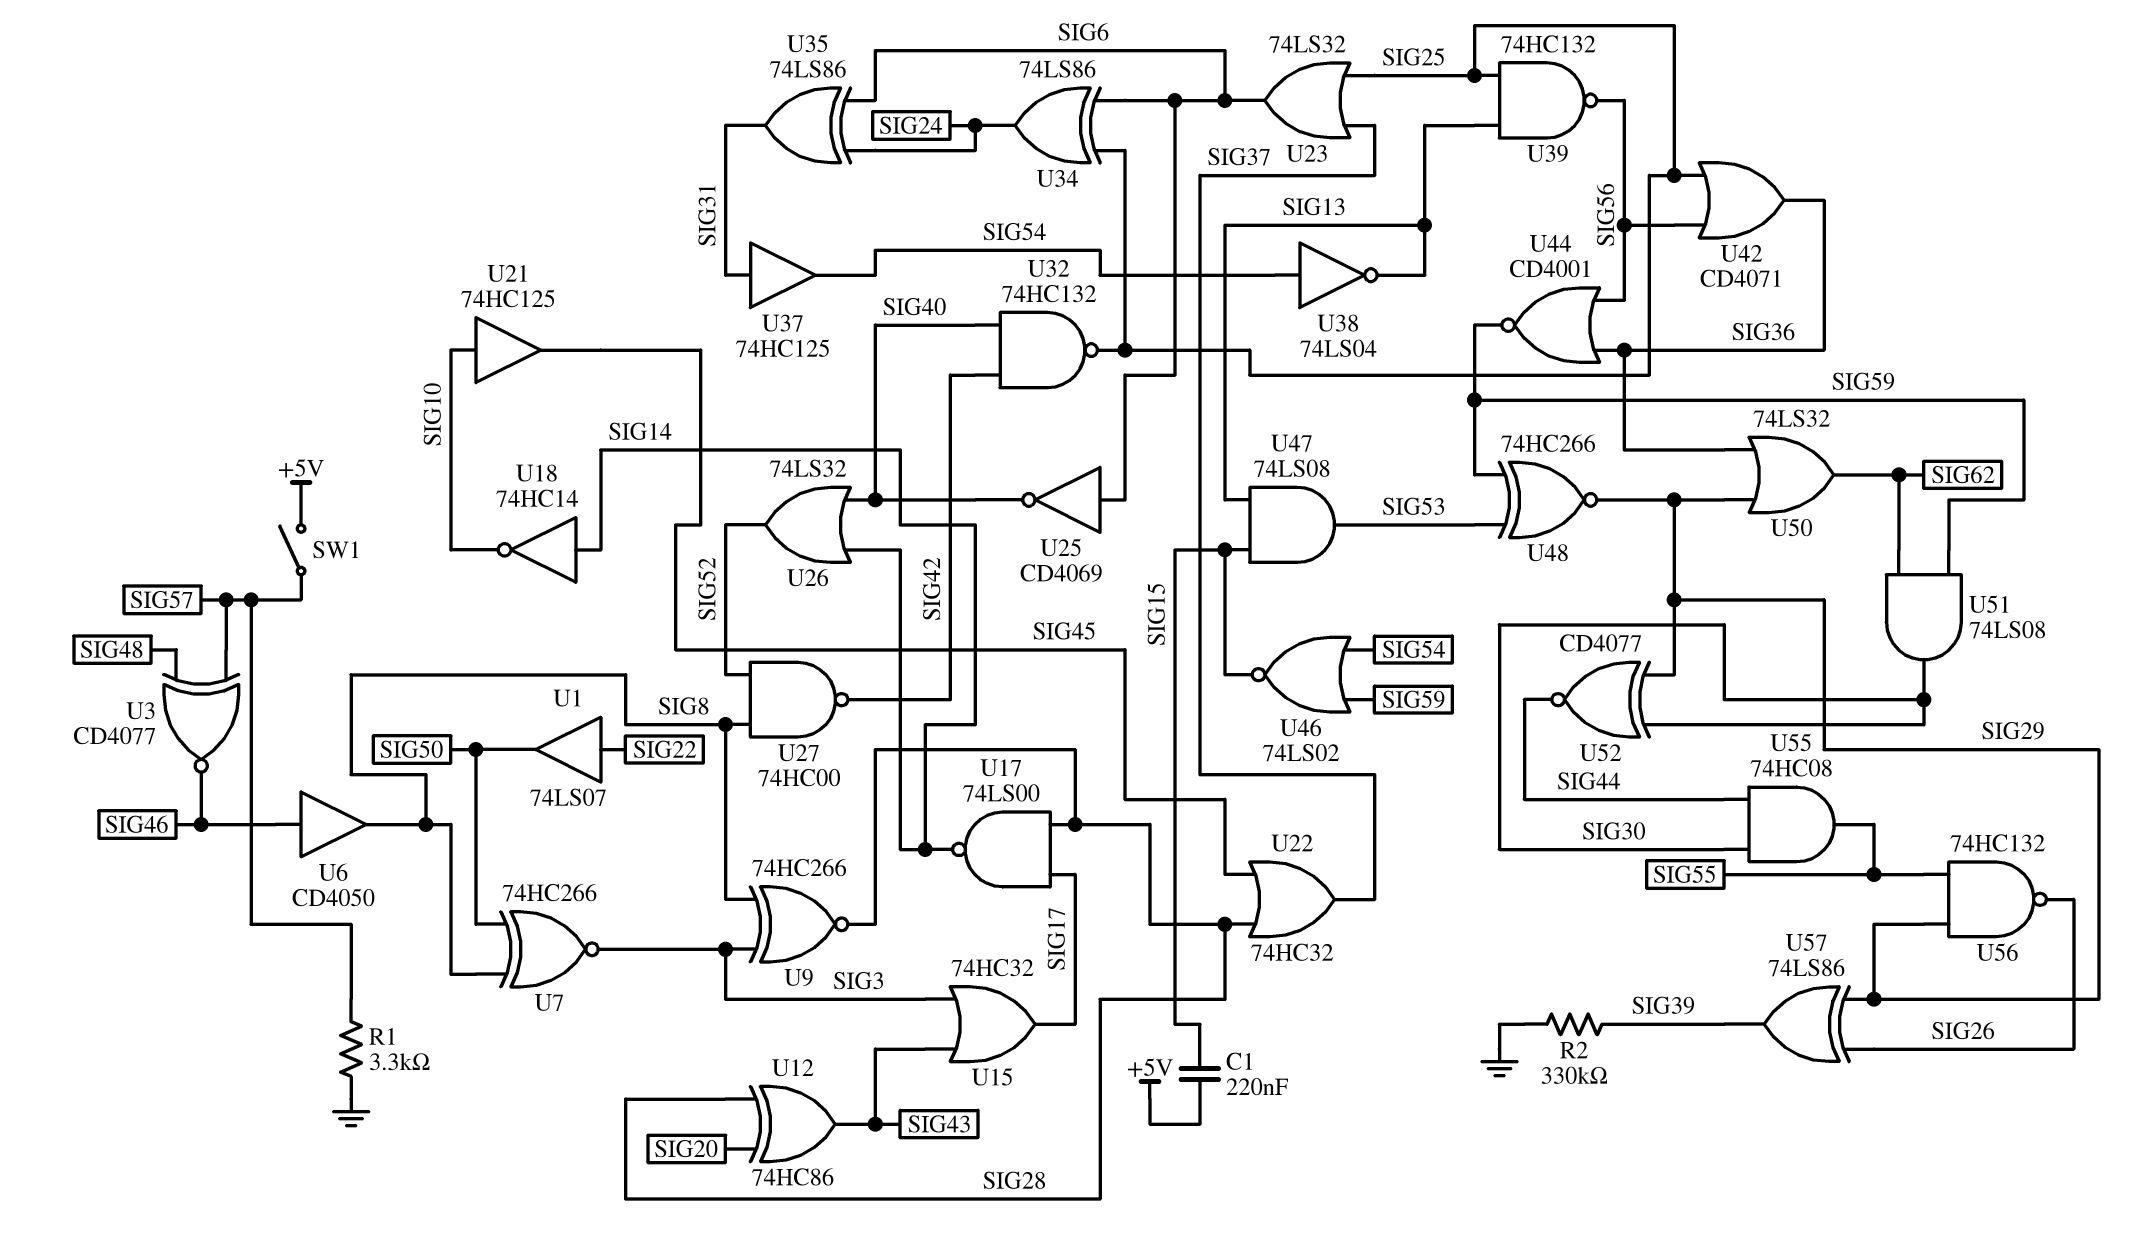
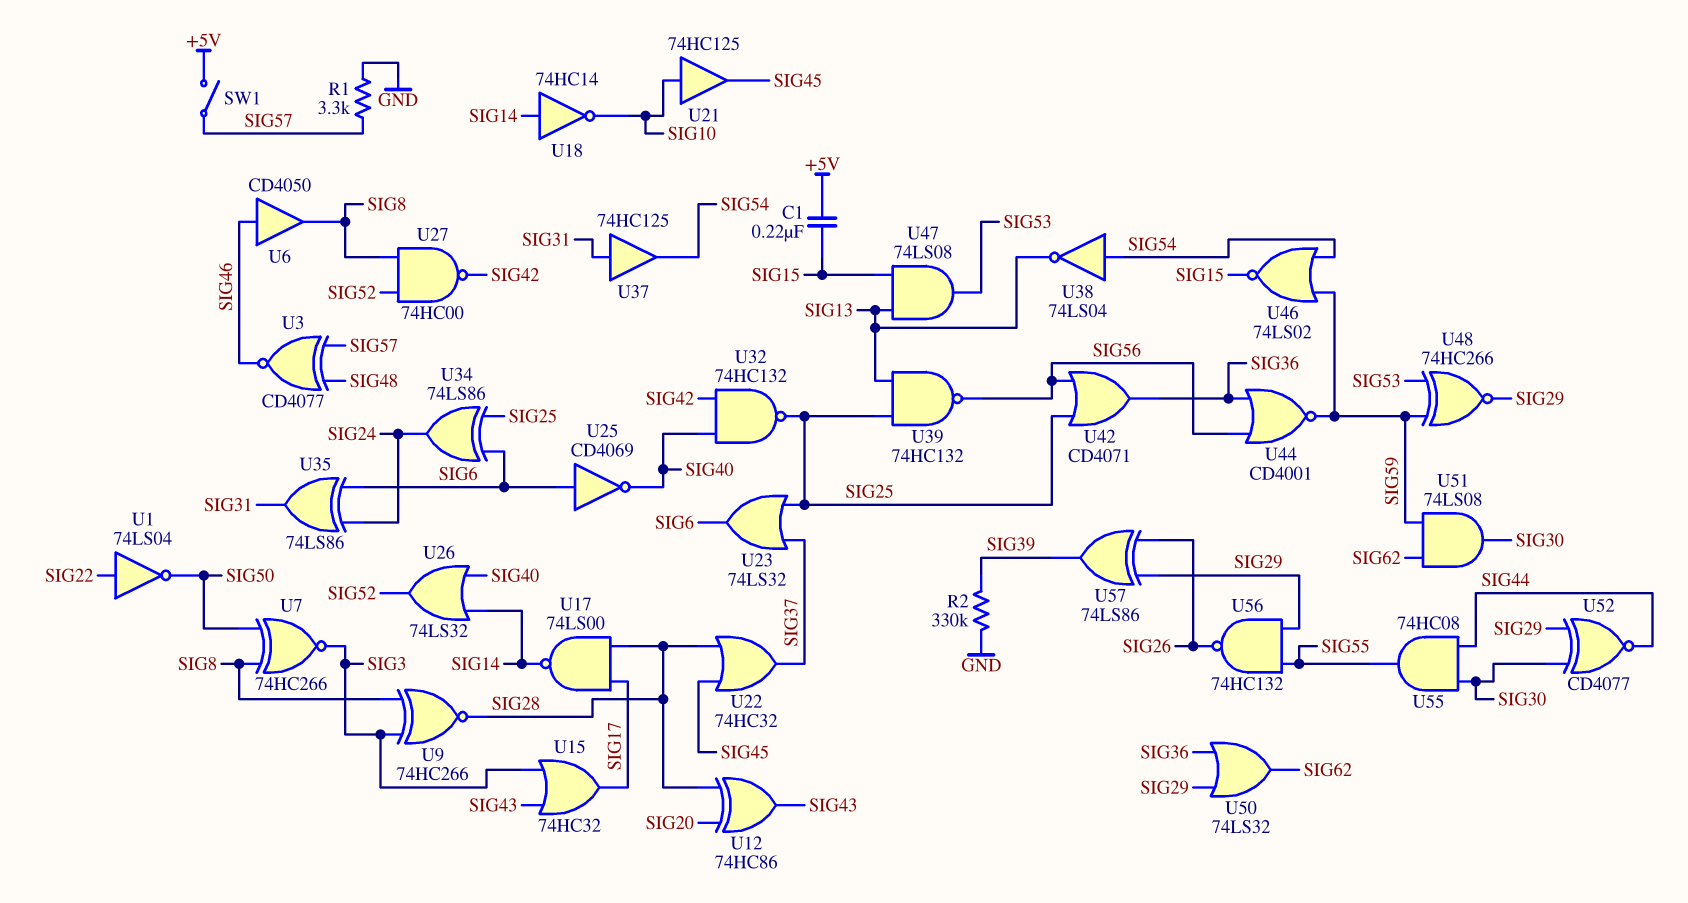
U1: buffer 74LS07 (in SIG22, out SIG50) -> NOT 74LS04 (in SIG22, out SIG50)

